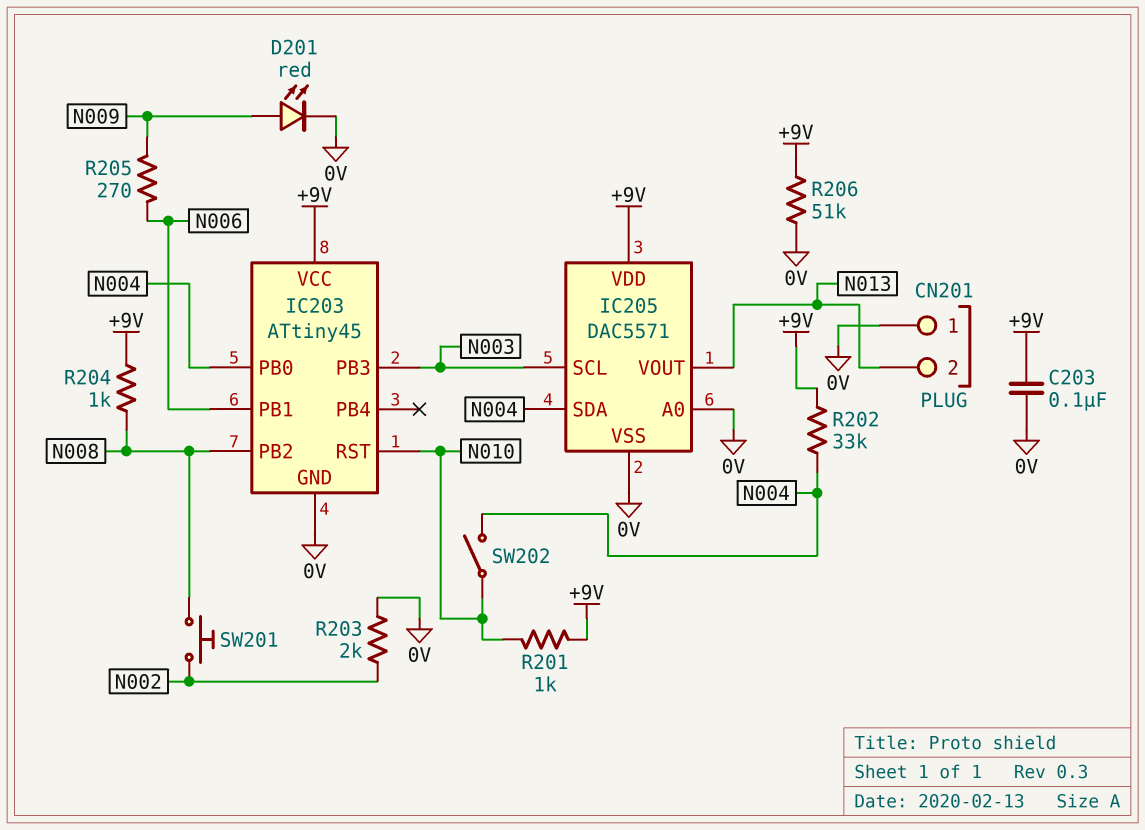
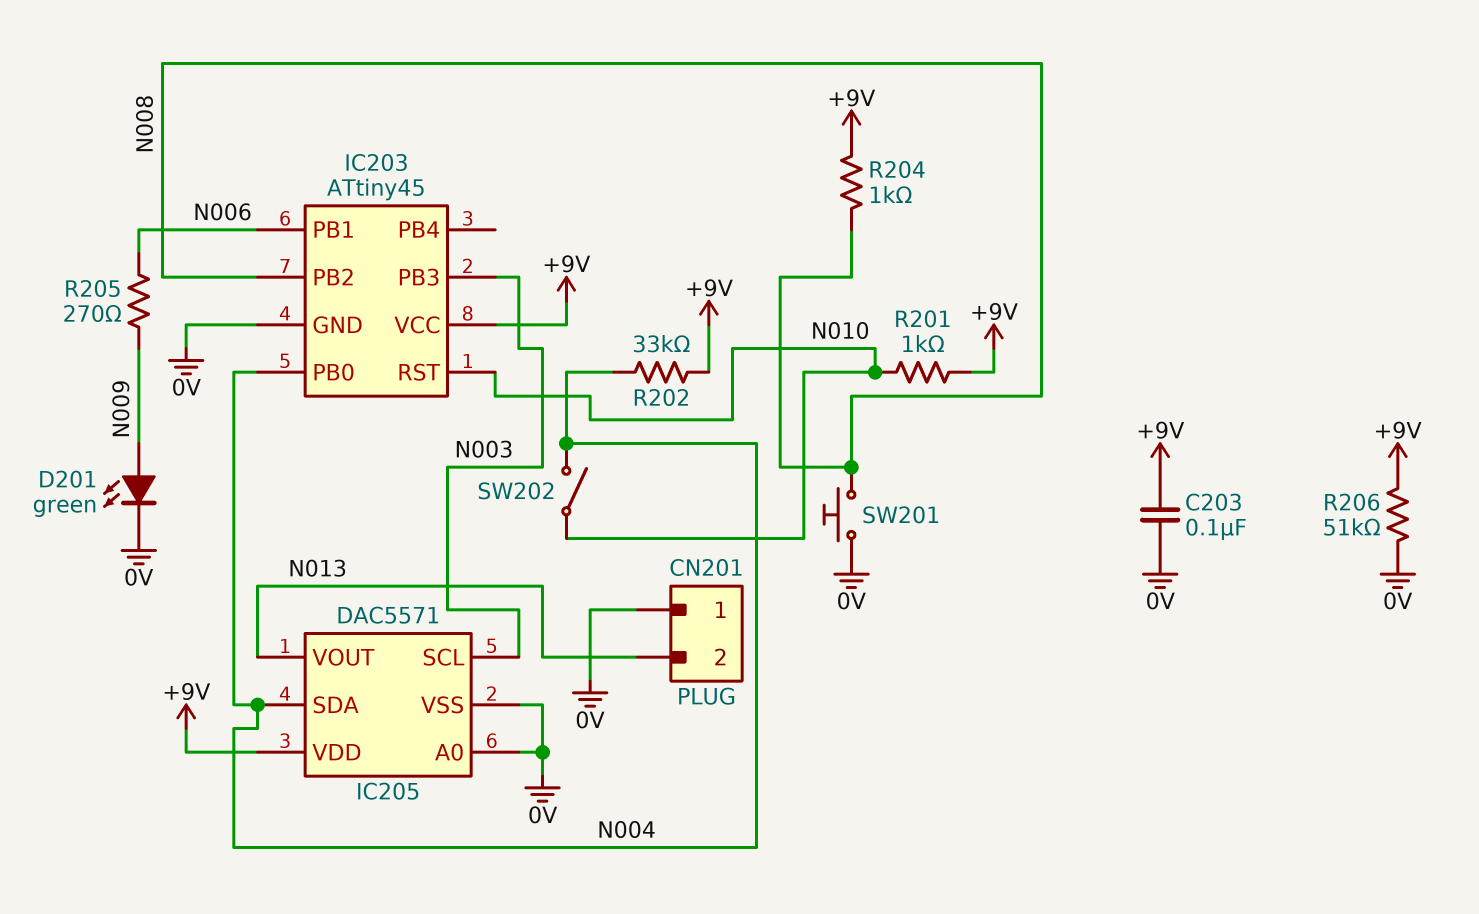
D201: LED red (A N009, K 0V) -> LED green (A N009, K 0V)
R203: 2k (0V, N002) -> none
SW201: button (N002, N008) -> button (0V, N008)

